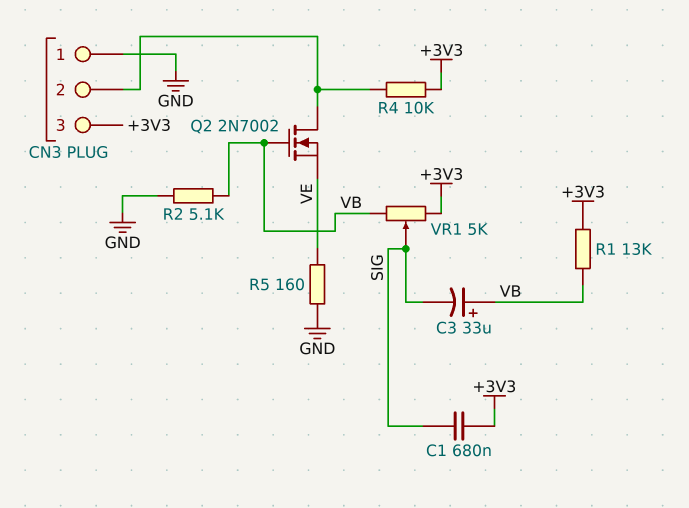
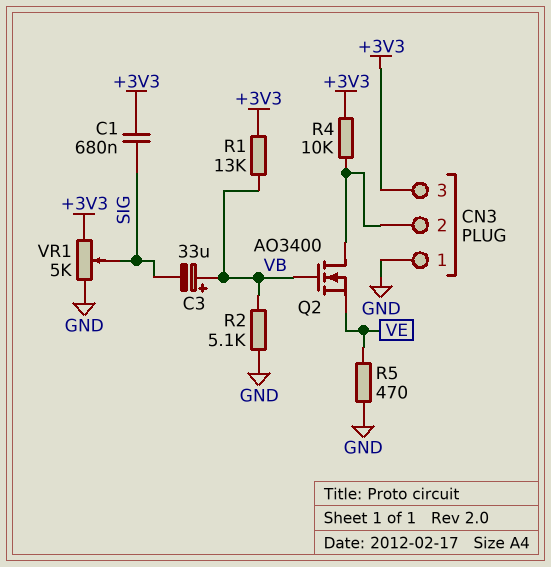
Q2: NMOS 2N7002 (G VB, D CN3/2, S VE) -> NMOS AO3400 (G VB, D CN3/2, S VE)
R5: 160 (GND, VE) -> 470 (GND, VE)
VR1: 5k (+3V3, VB, wiper SIG) -> 5k (+3V3, GND, wiper SIG)

